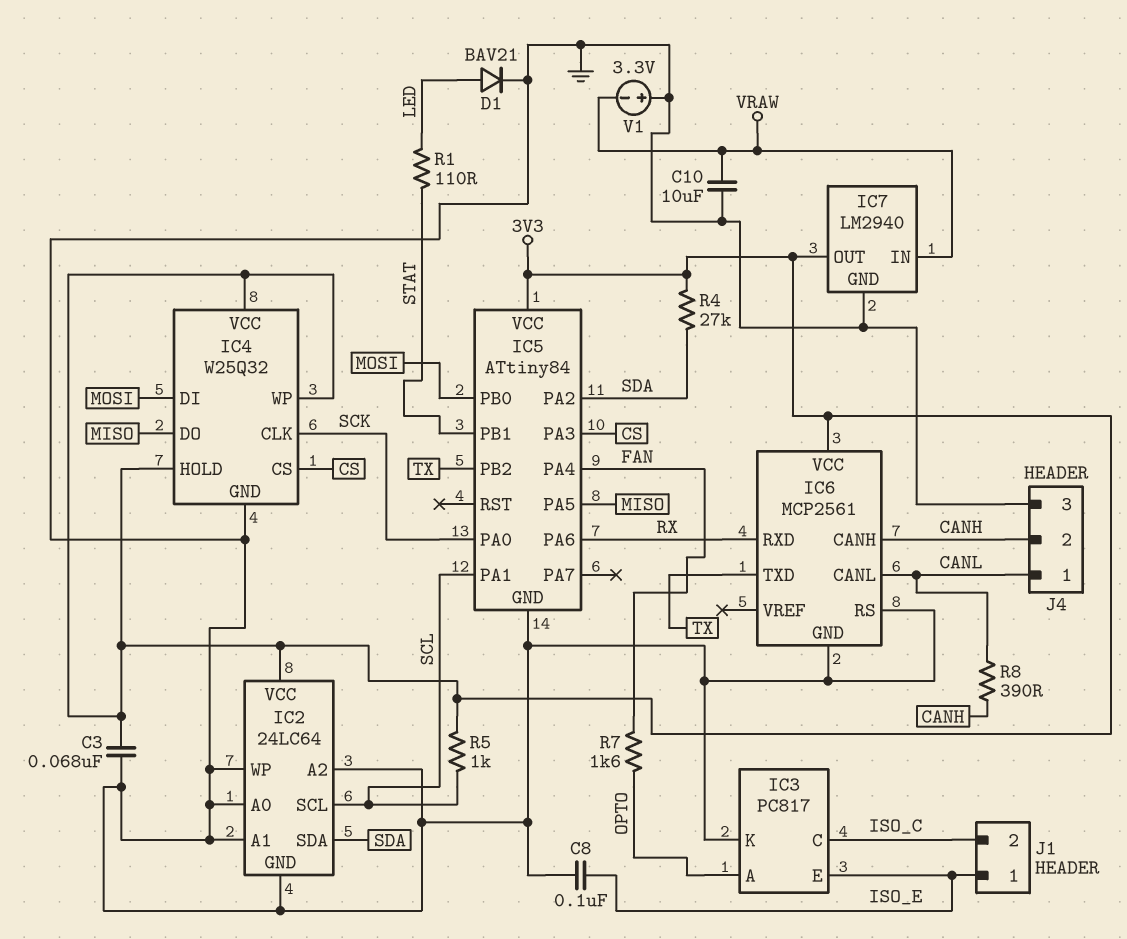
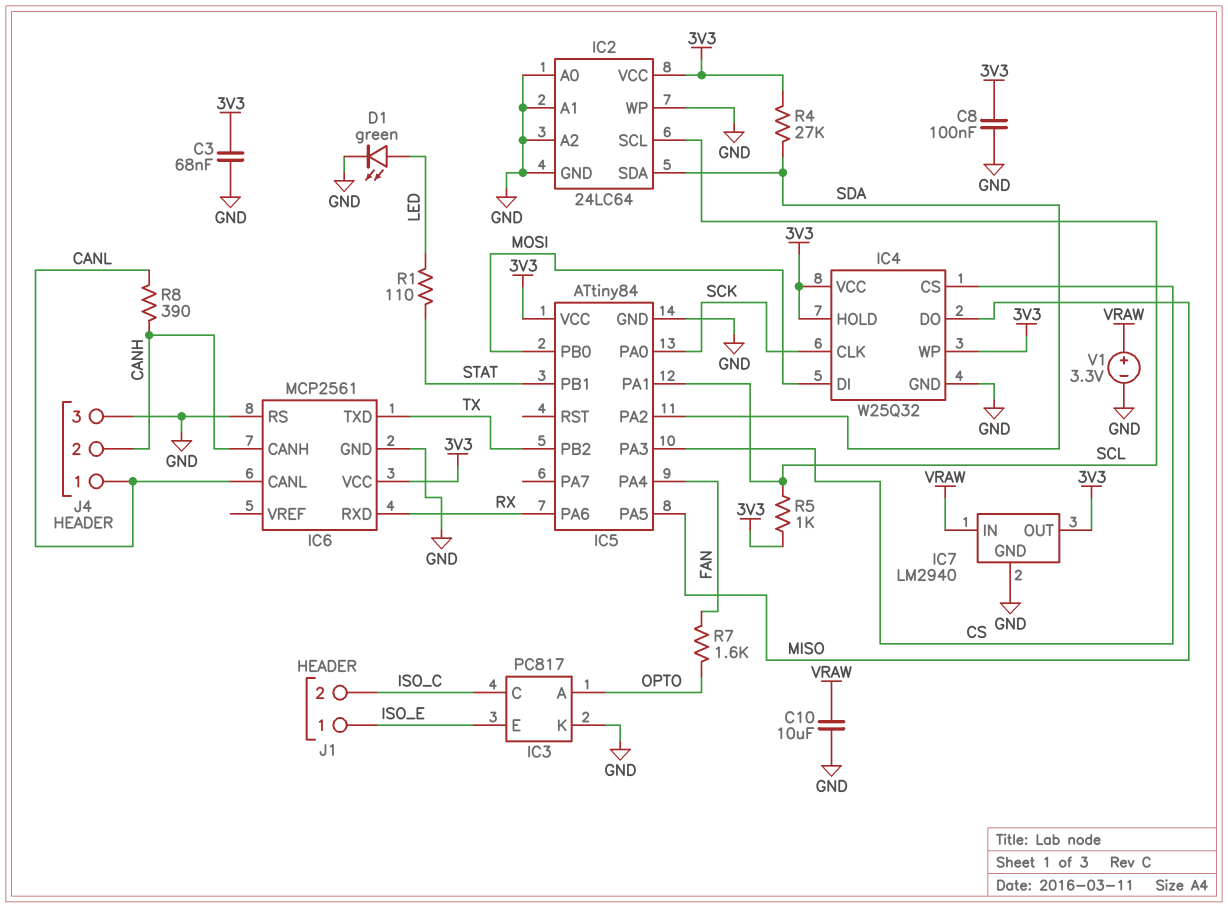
C8: 100nF (GND, ISO_E) -> 100nF (3V3, GND)
D1: diode BAV21 (A LED, K GND) -> LED green (A LED, K GND)
V1: 3.3V (plus GND, minus VRAW) -> 3.3V (plus VRAW, minus GND)

